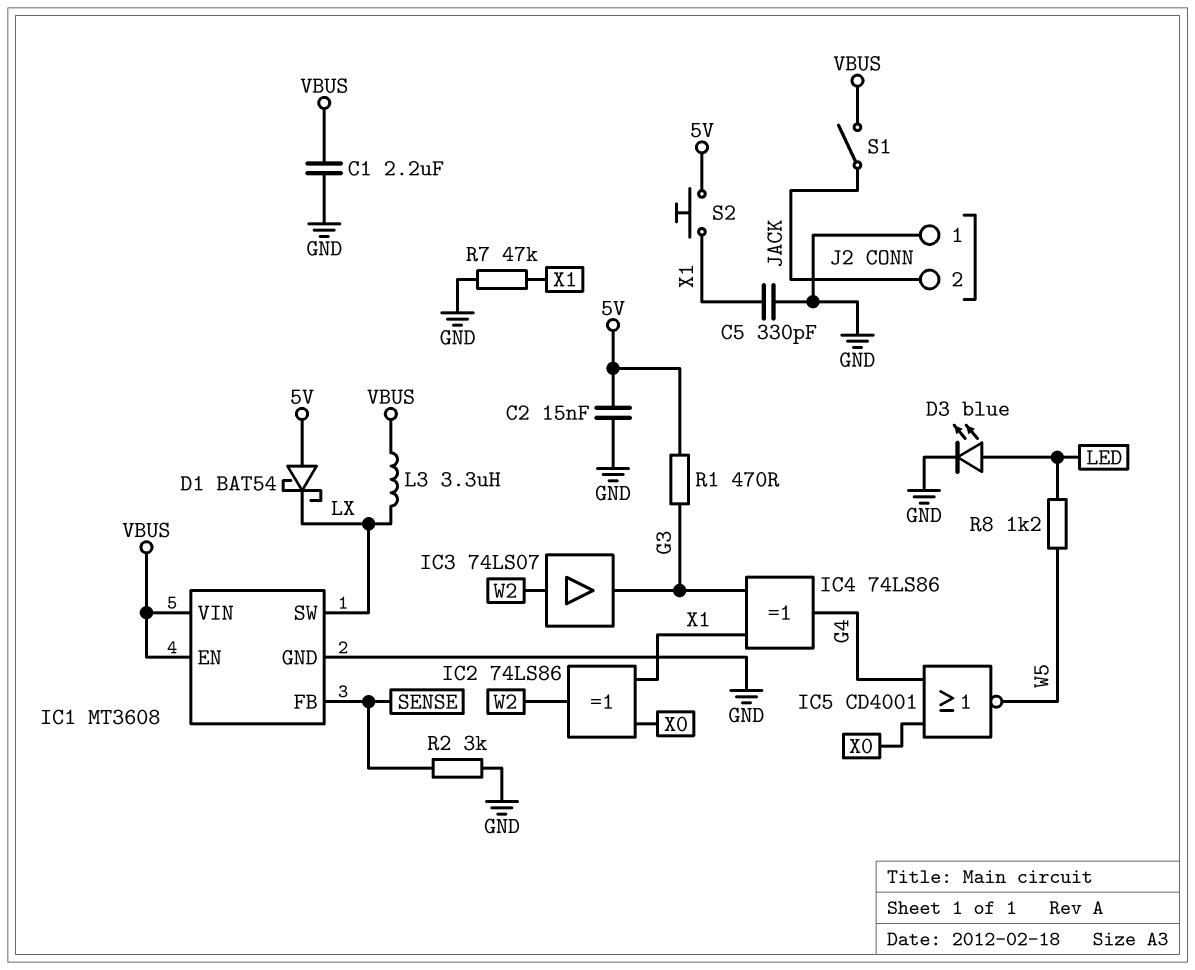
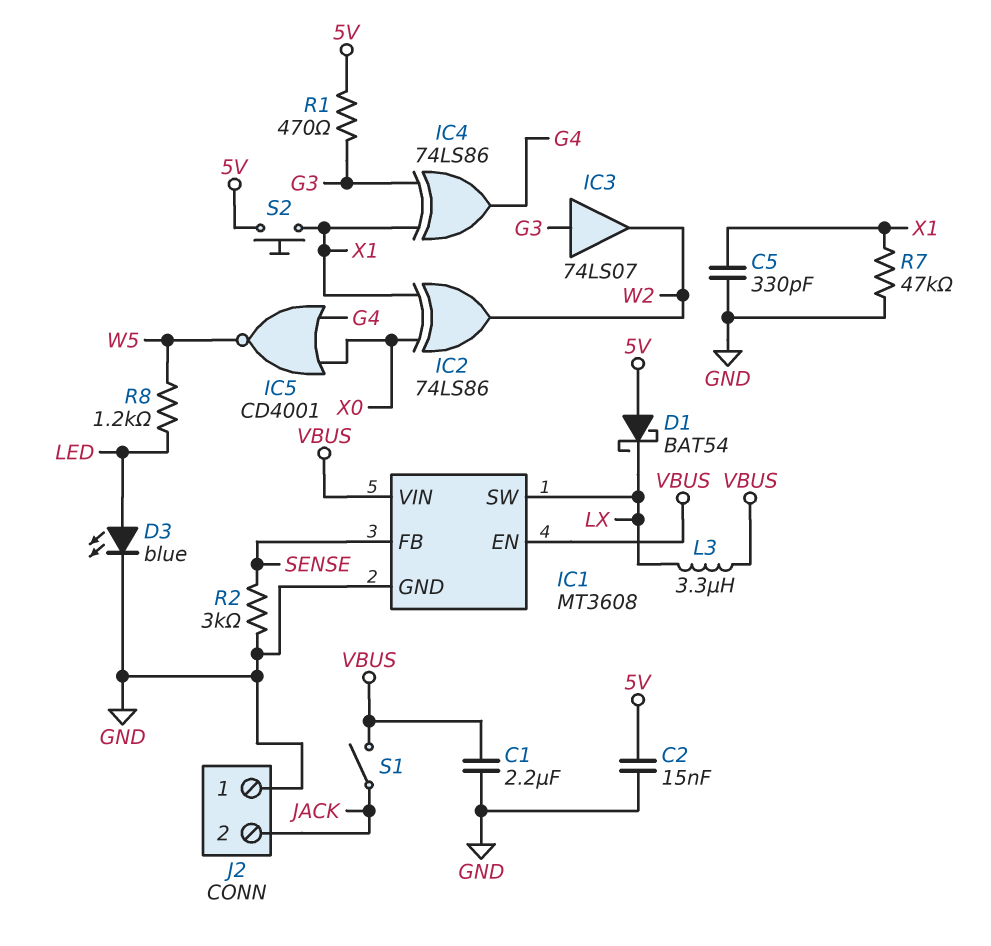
IC3: buffer 74LS07 (in W2, out G3) -> buffer 74LS07 (in G3, out W2)

